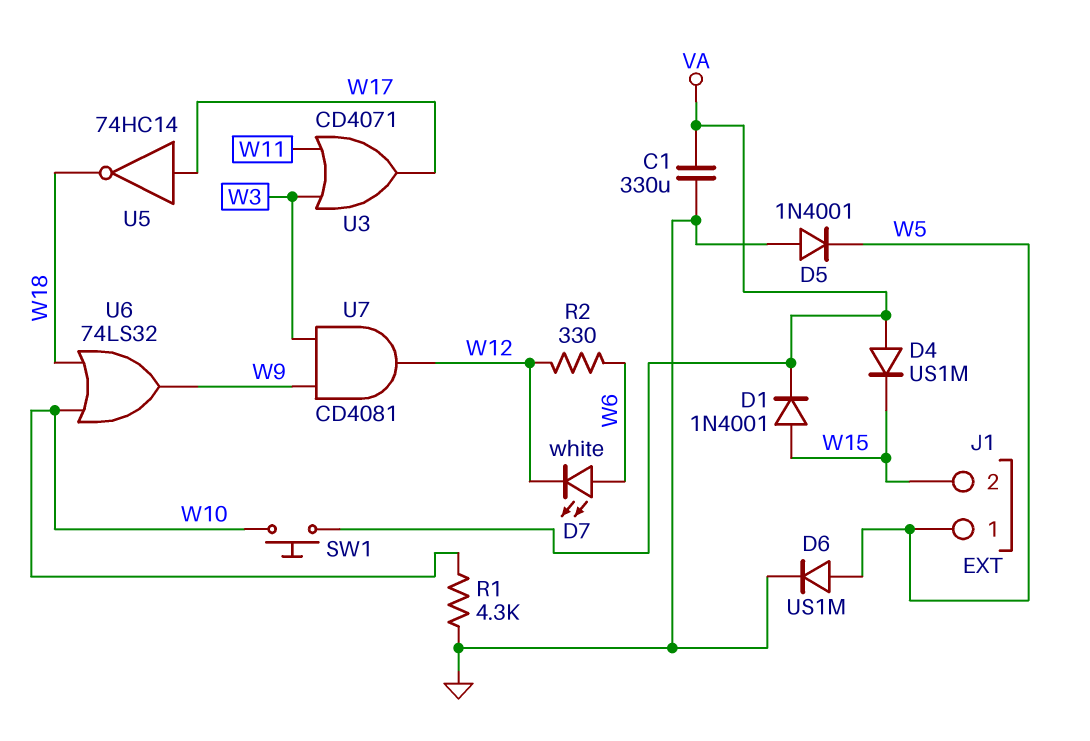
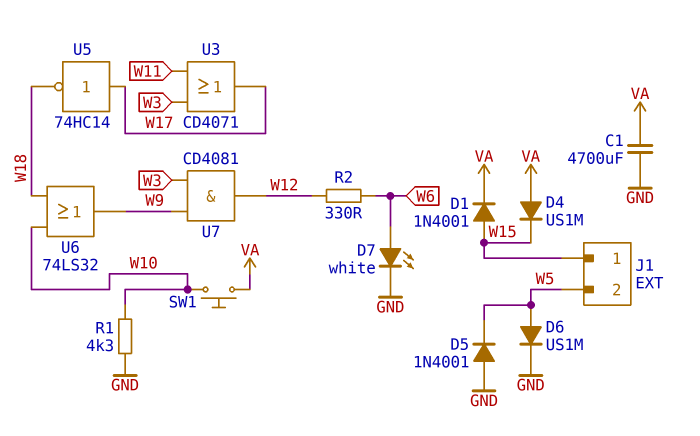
C1: 330uF (GND, VA) -> 4700uF (GND, VA)
D7: LED white (A W6, K W12) -> LED white (A W6, K GND)
J1 pin 1: W5 -> W15
J1 pin 2: W15 -> W5

